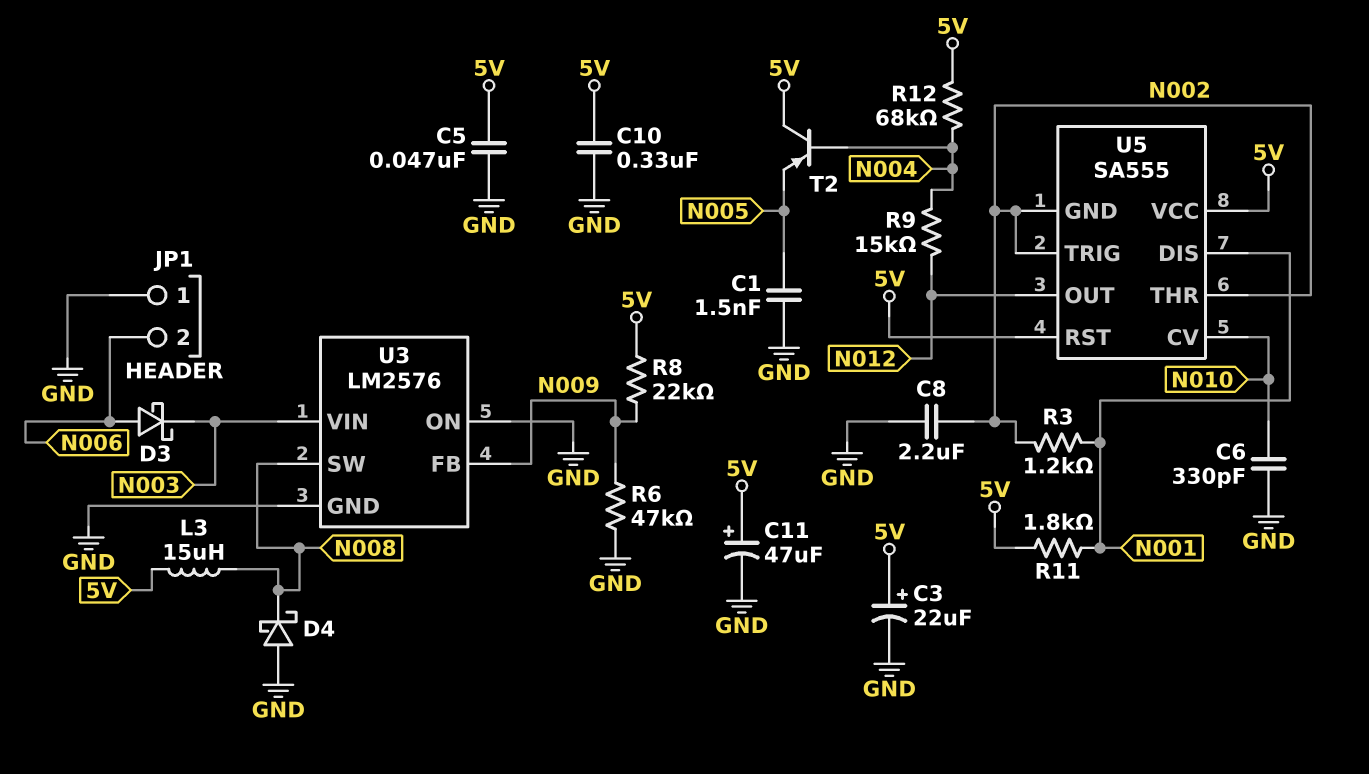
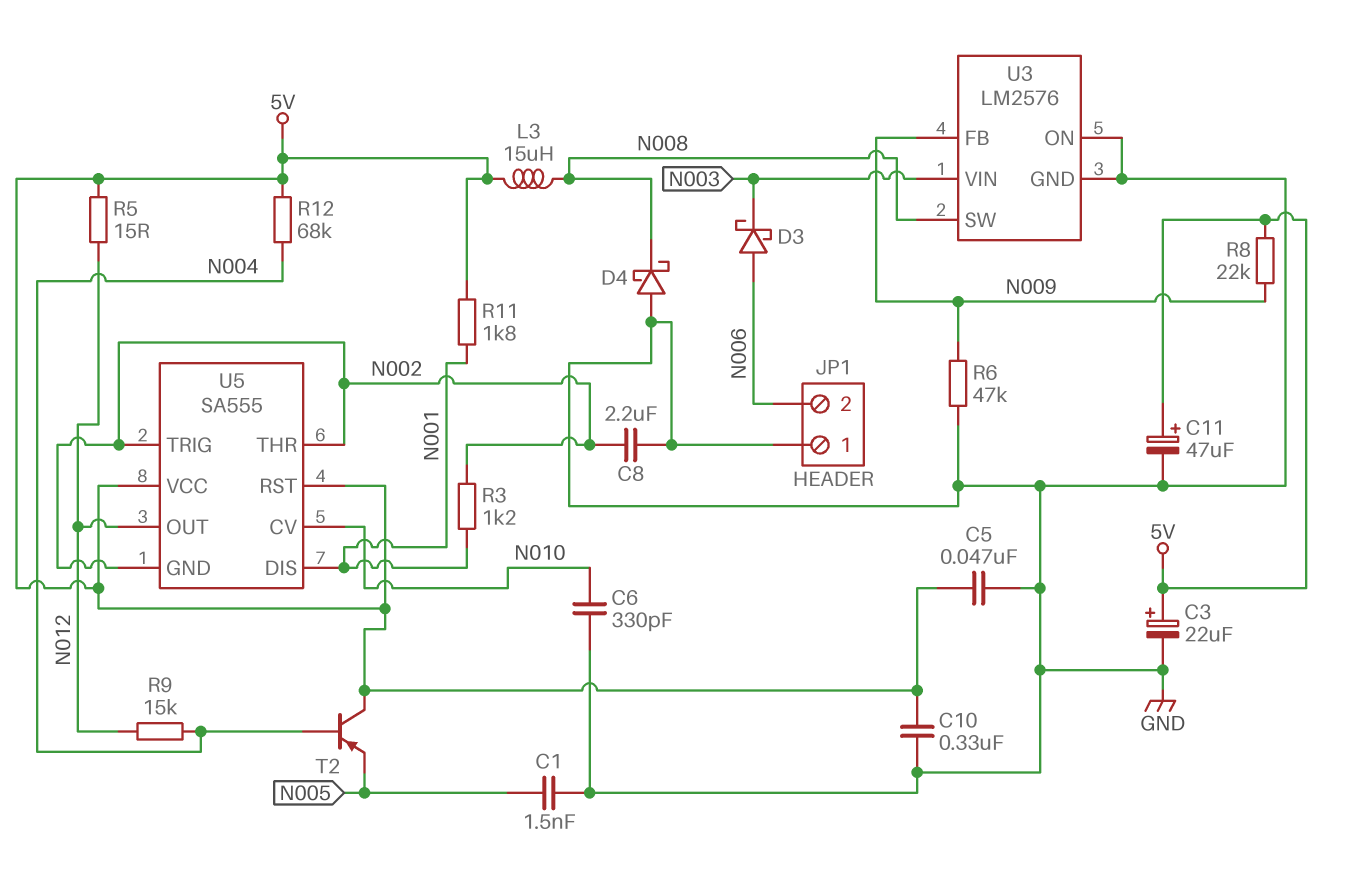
R5: none -> 15 (5V, N012)

